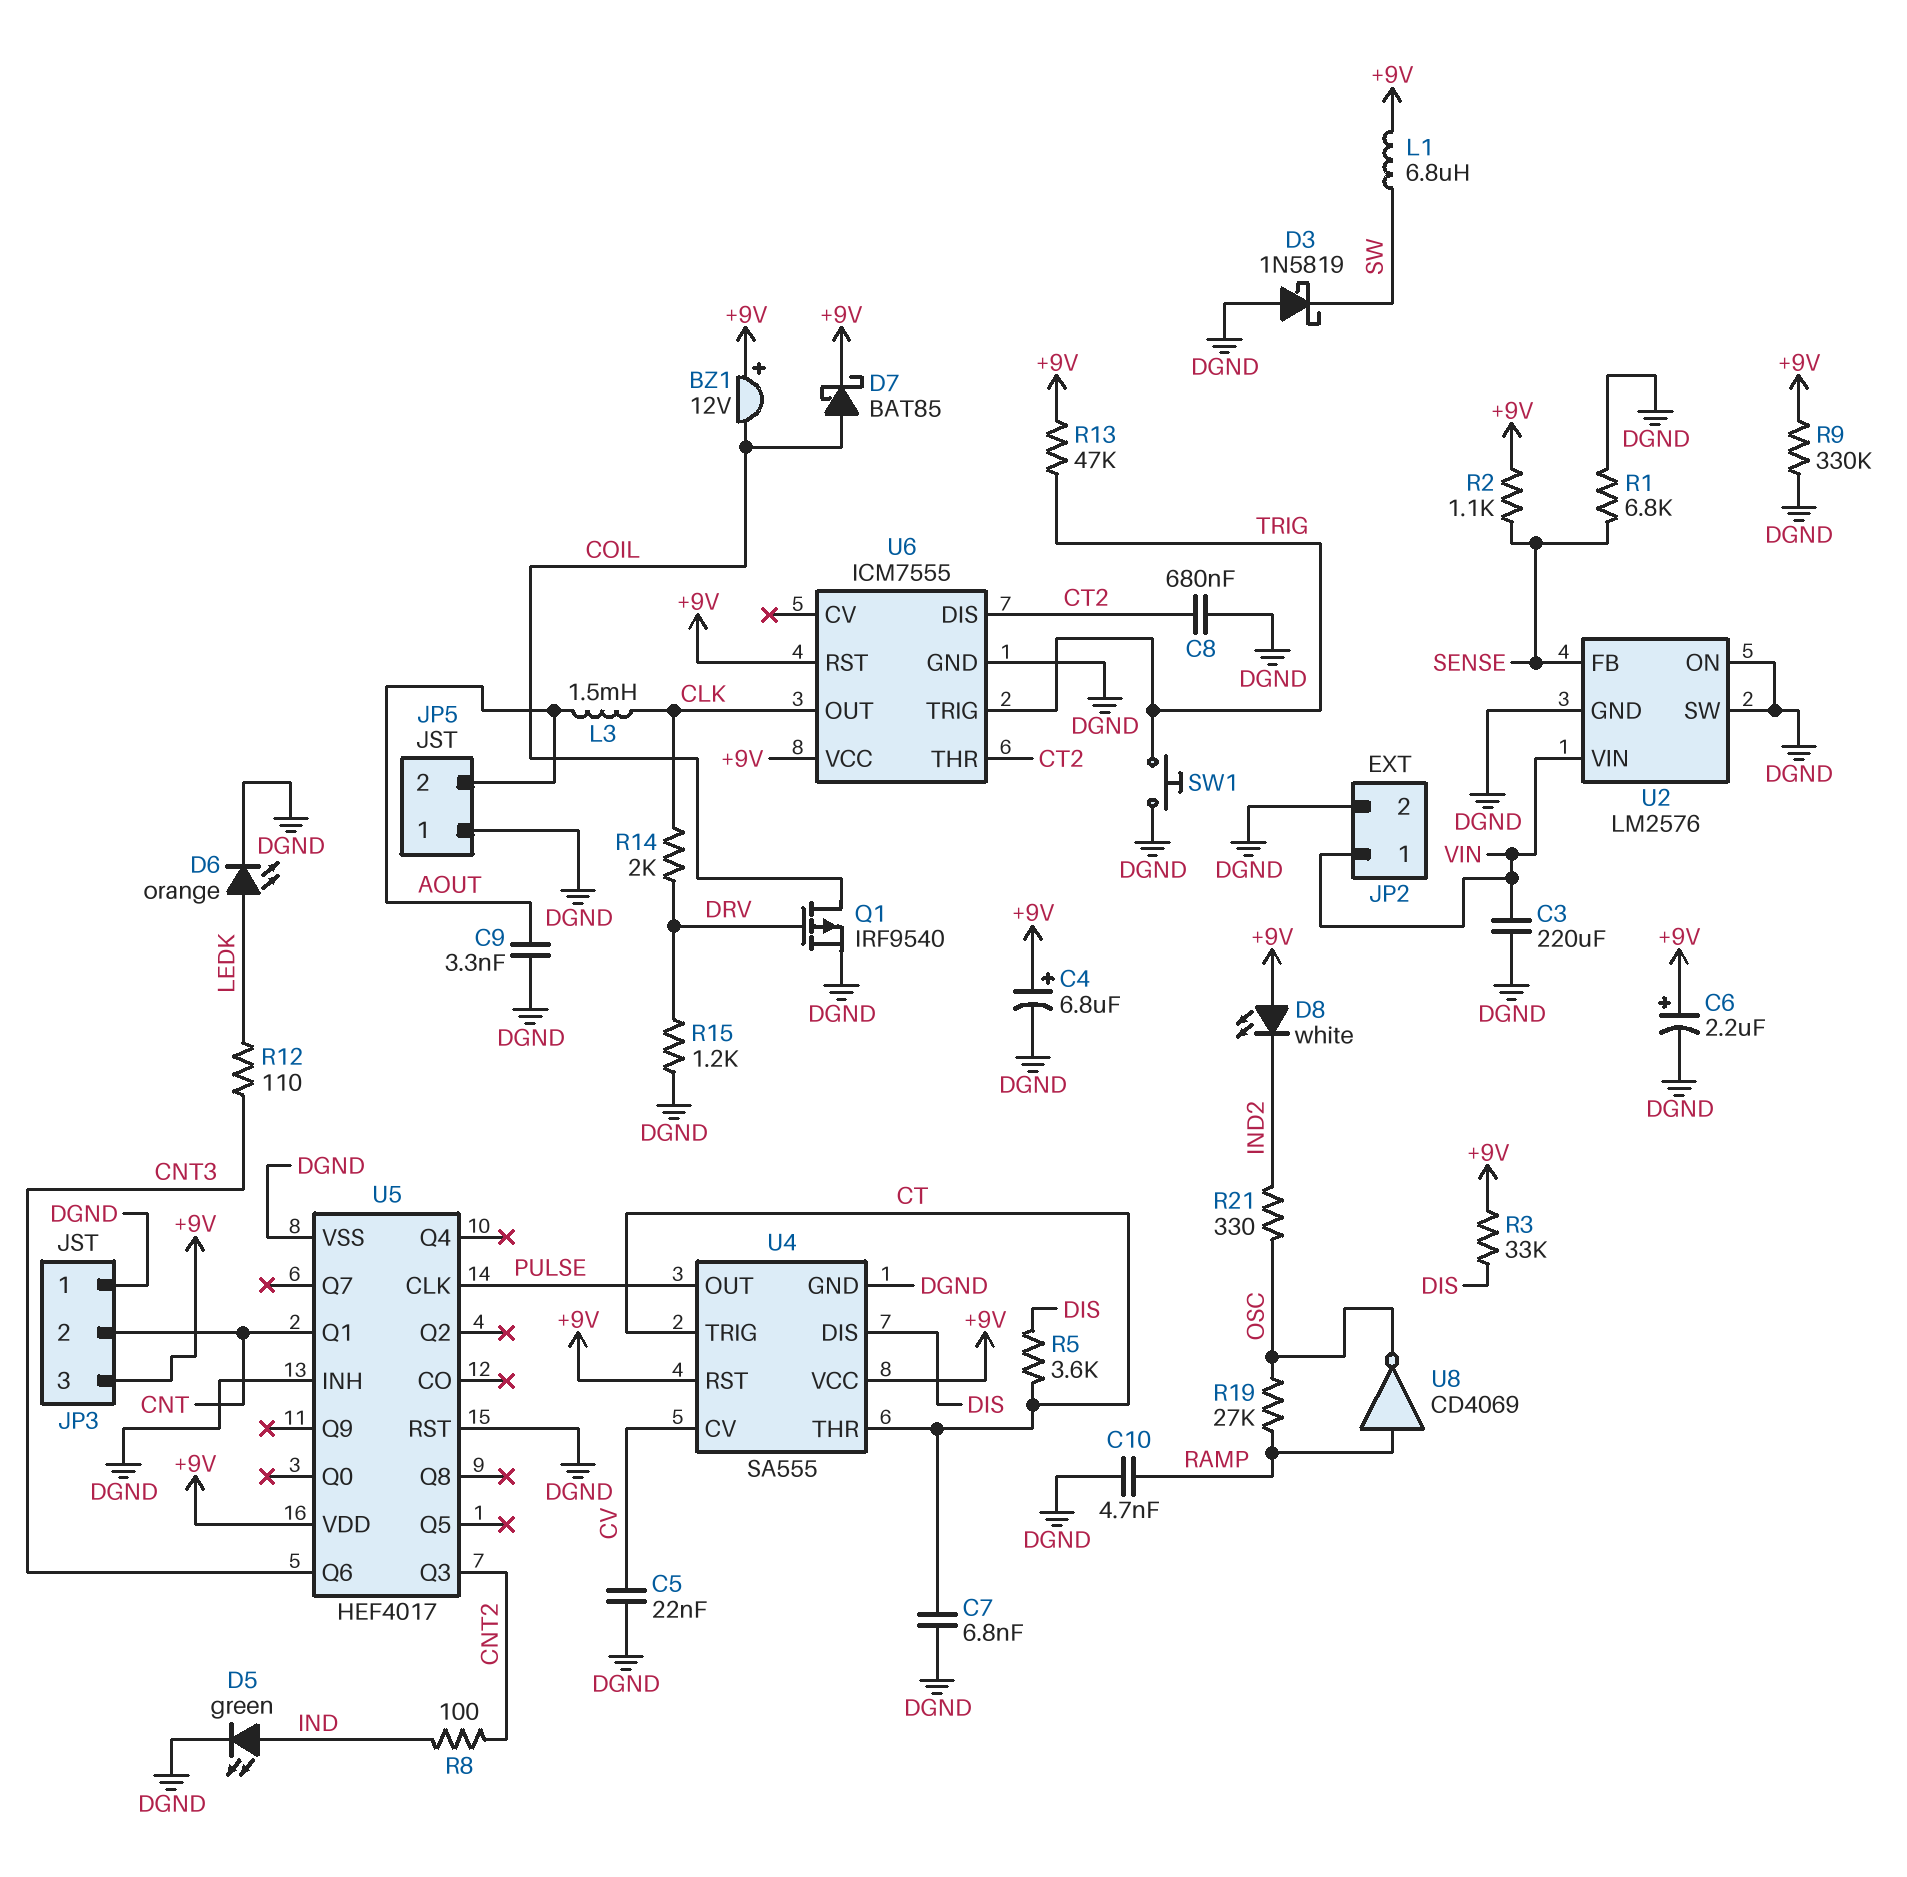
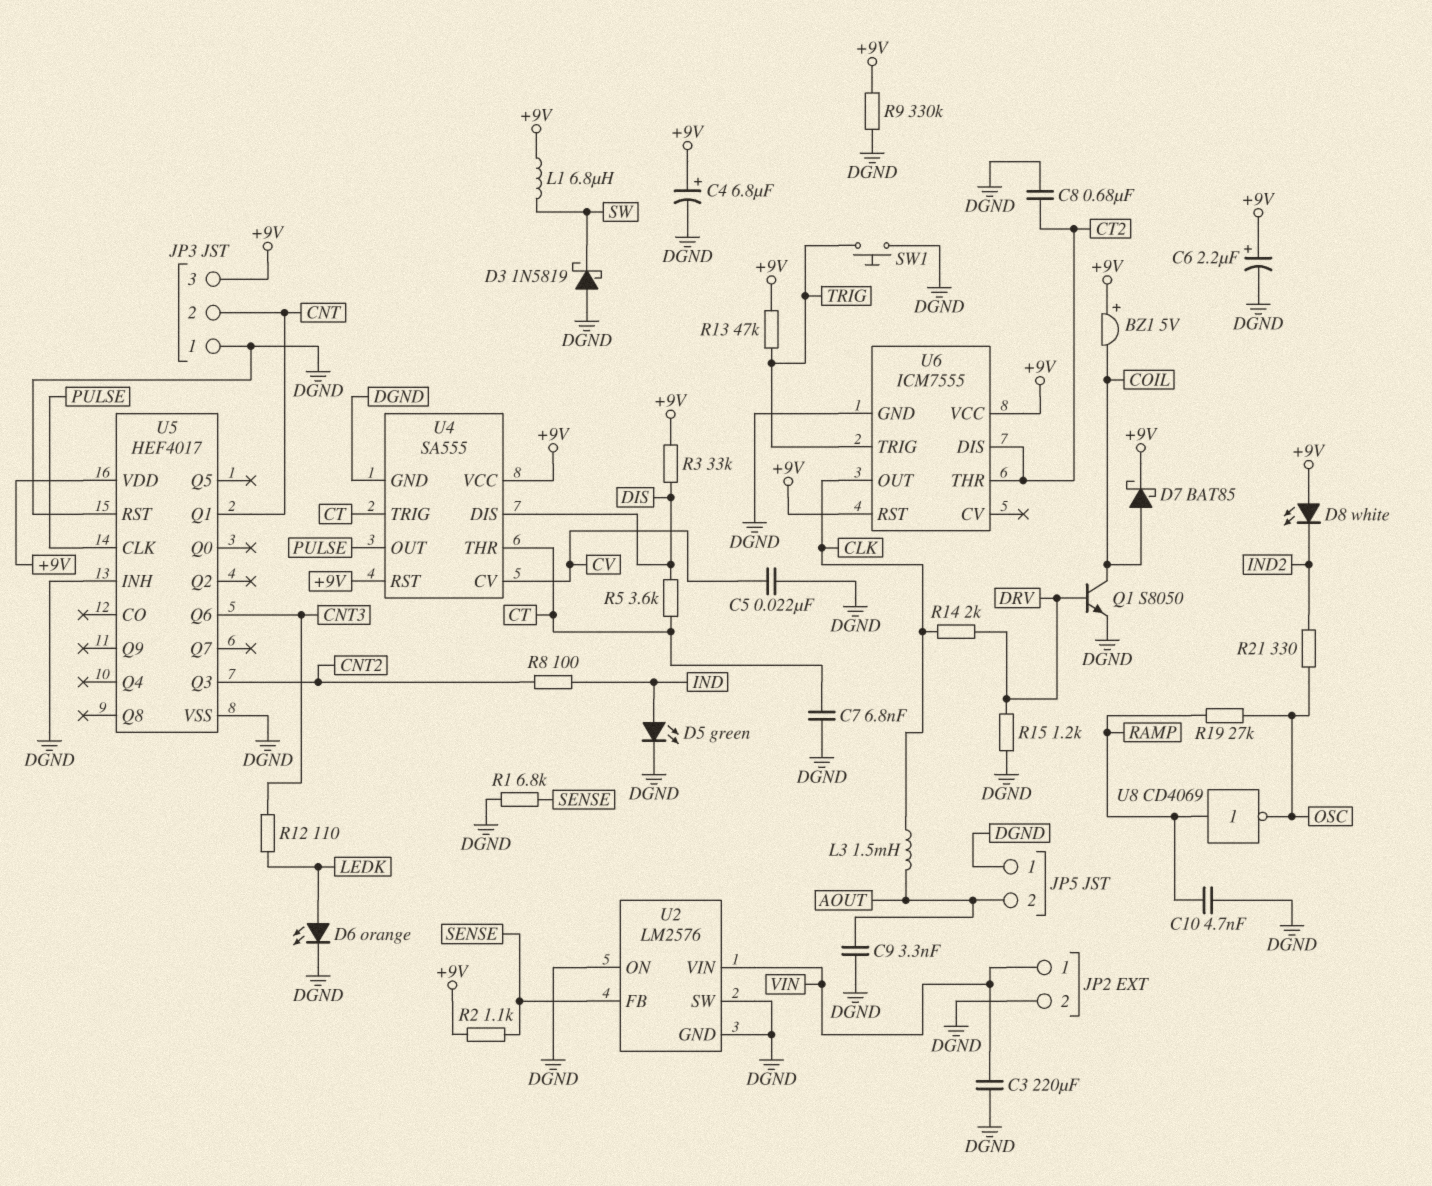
BZ1: buzzer 12V (plus +9V, minus COIL) -> buzzer 5V (plus +9V, minus COIL)
Q1: PMOS IRF9540 (G DRV, D COIL, S DGND) -> NPN S8050 (B DRV, C COIL, E DGND)

